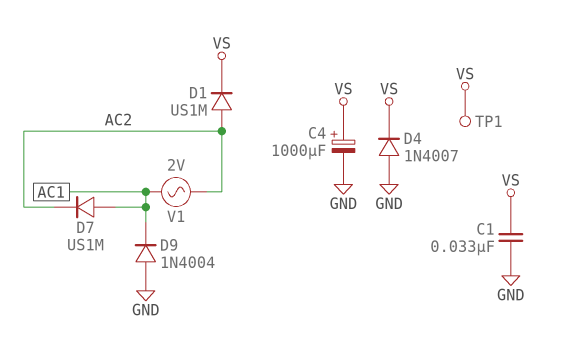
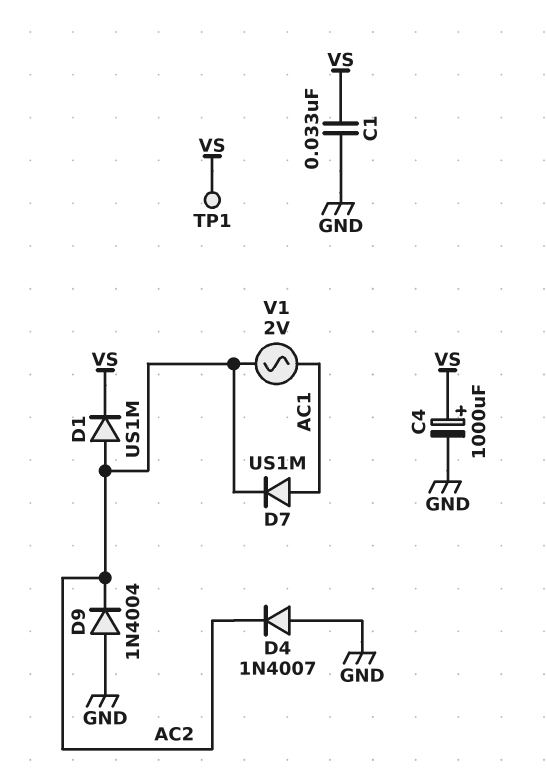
D4: diode 1N4007 (A GND, K VS) -> diode 1N4007 (A GND, K AC2)
D9: diode 1N4004 (A GND, K AC1) -> diode 1N4004 (A GND, K AC2)

